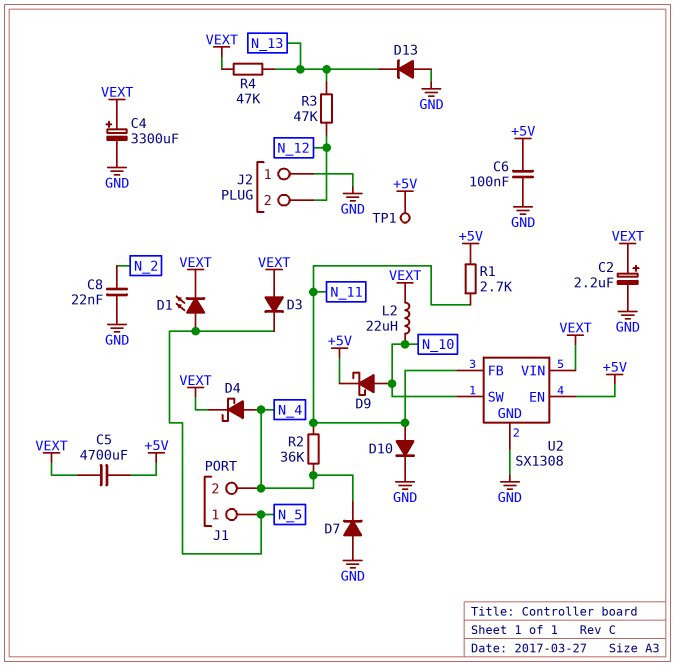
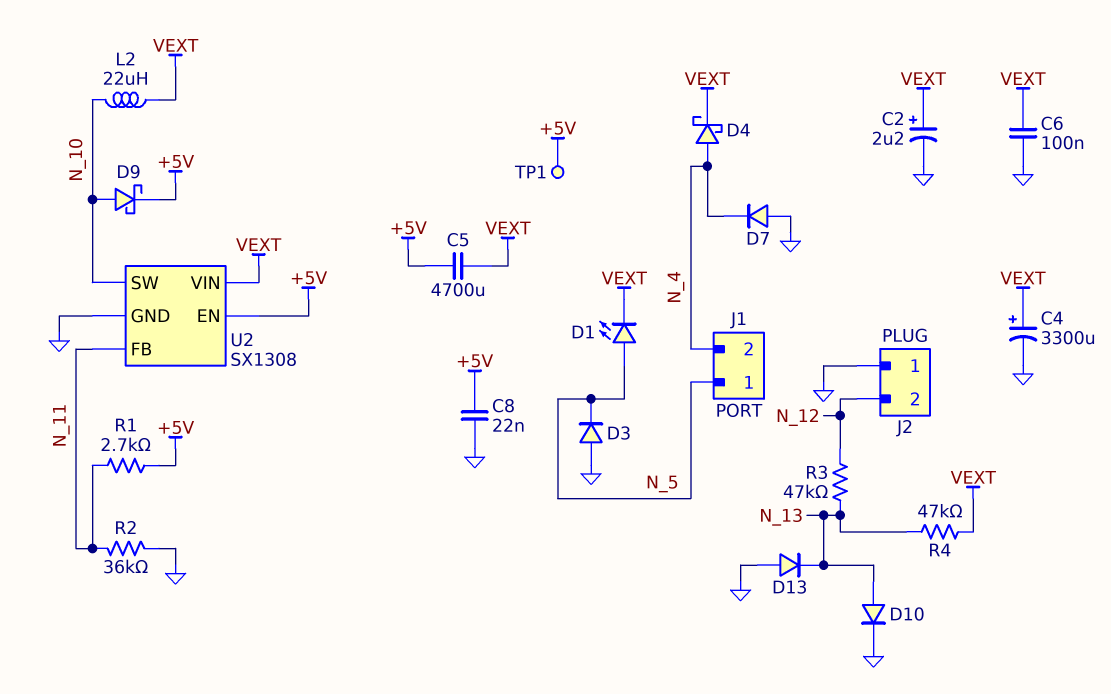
C6: 100nF (+5V, GND) -> 100nF (GND, VEXT)
C8: 22nF (GND, N_2) -> 22nF (+5V, GND)
D3: diode (A VEXT, K N_5) -> diode (A GND, K N_5)
D10: diode (A N_11, K GND) -> diode (A N_13, K GND)
R2: 36k (N_4, N_11) -> 36k (GND, N_11)

